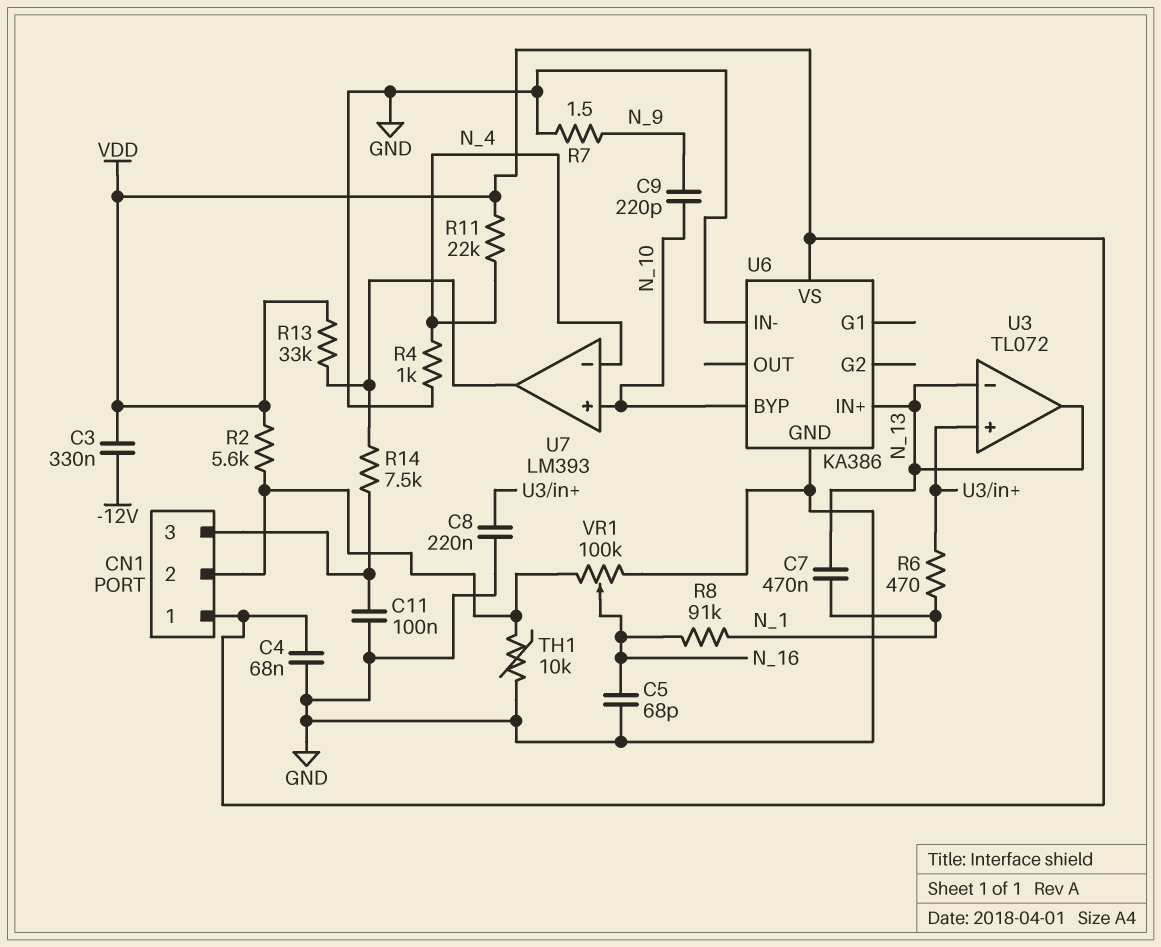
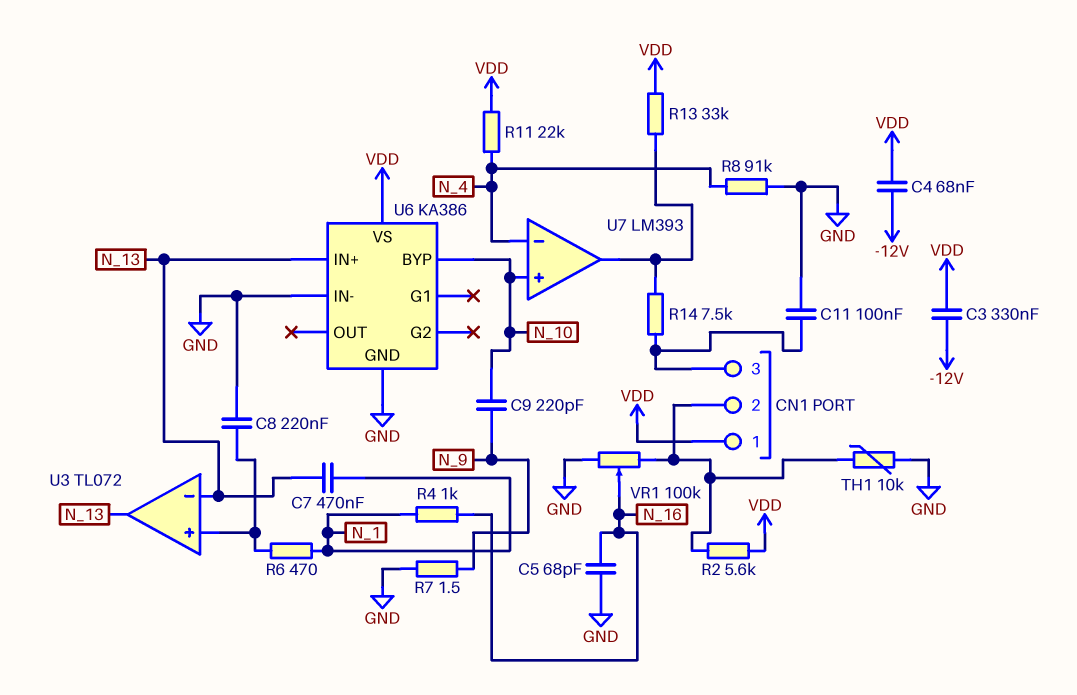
C4: 68nF (GND, VDD) -> 68nF (-12V, VDD)
R4: 1k (GND, N_4) -> 1k (N_1, N_16)
R8: 91k (N_1, N_16) -> 91k (GND, N_4)

